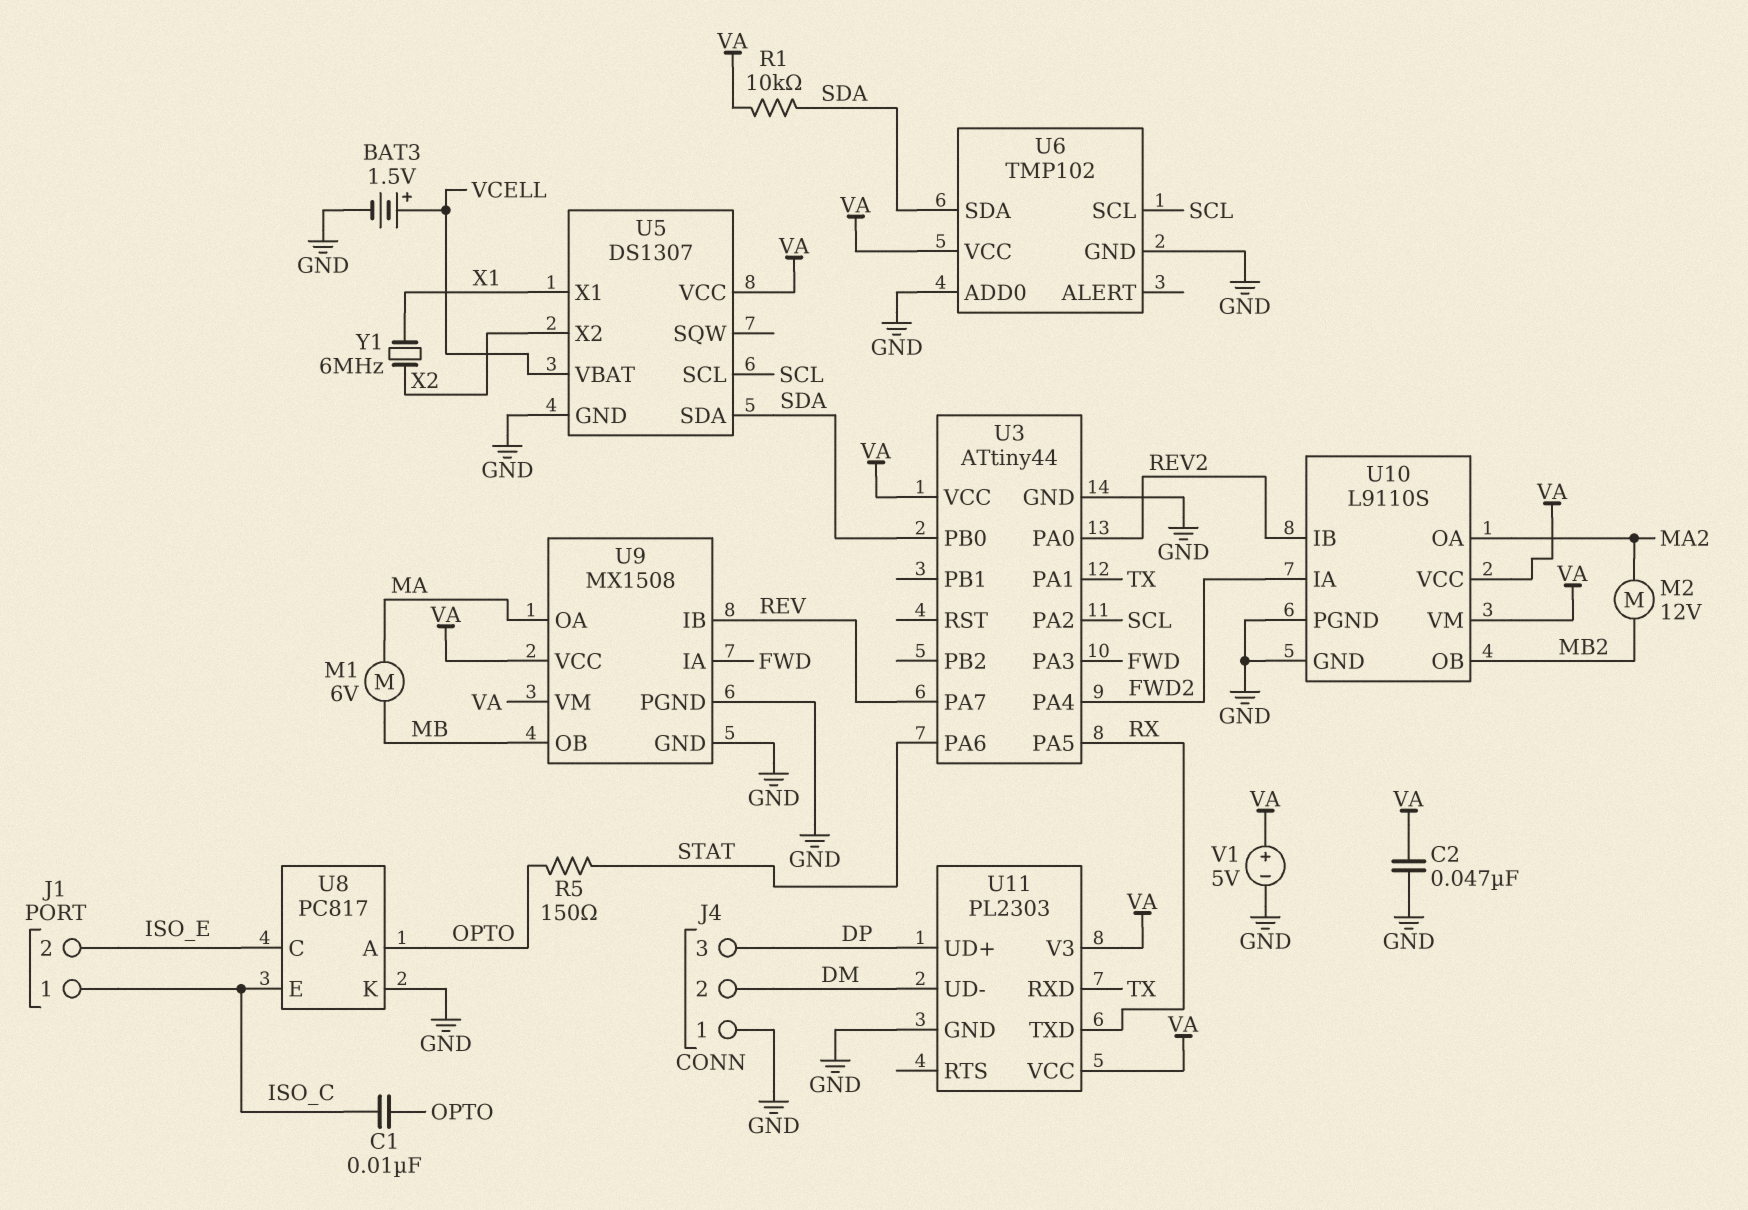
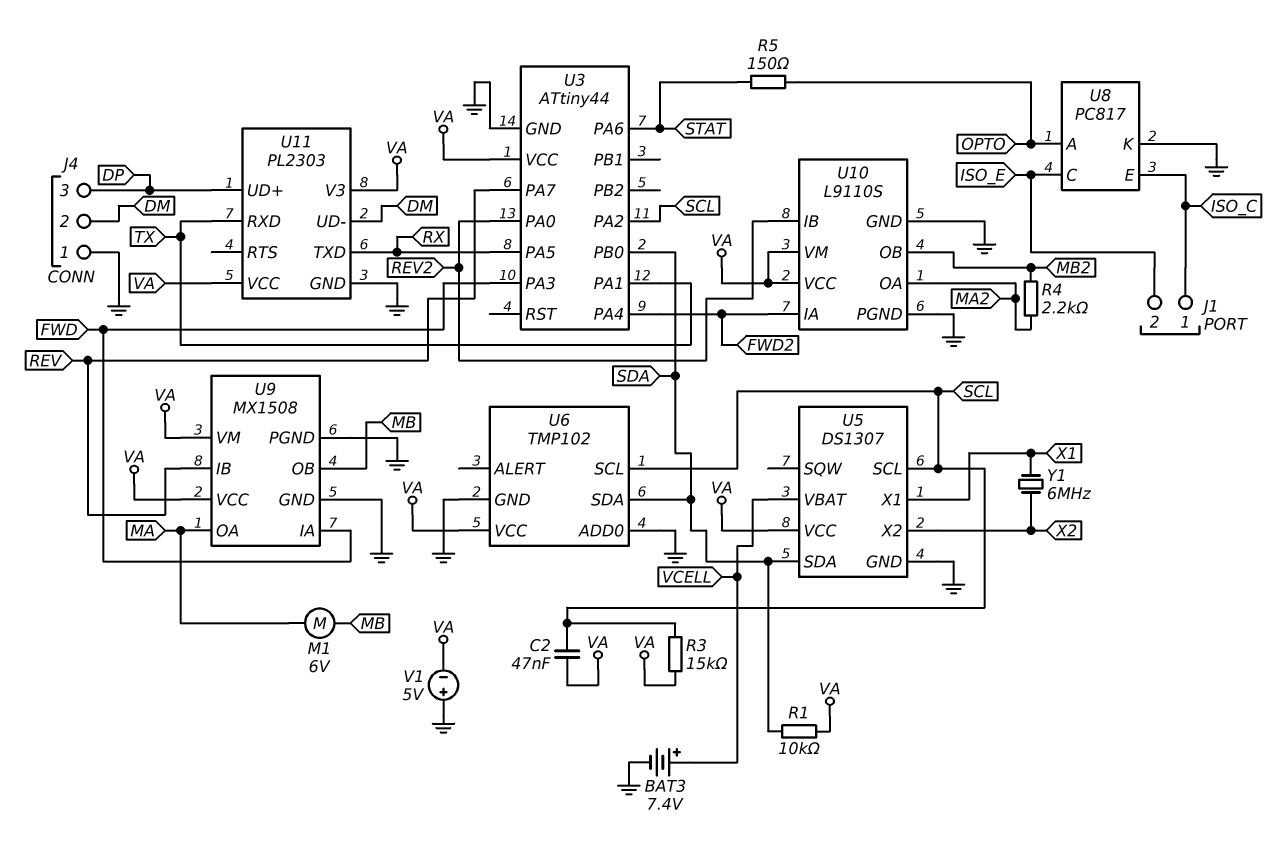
BAT3: 1.5V (plus VCELL, minus GND) -> 7.4V (plus VCELL, minus GND)
C1: 10nF (ISO_C, OPTO) -> none
C2: 47nF (GND, VA) -> 47nF (SCL, VA)
M2: motor 12V (MA2, MB2) -> none
R3: none -> 15k (SCL, VA)
R4: none -> 2.2k (MA2, MB2)
V1: 5V (plus VA, minus GND) -> 5V (plus GND, minus VA)

